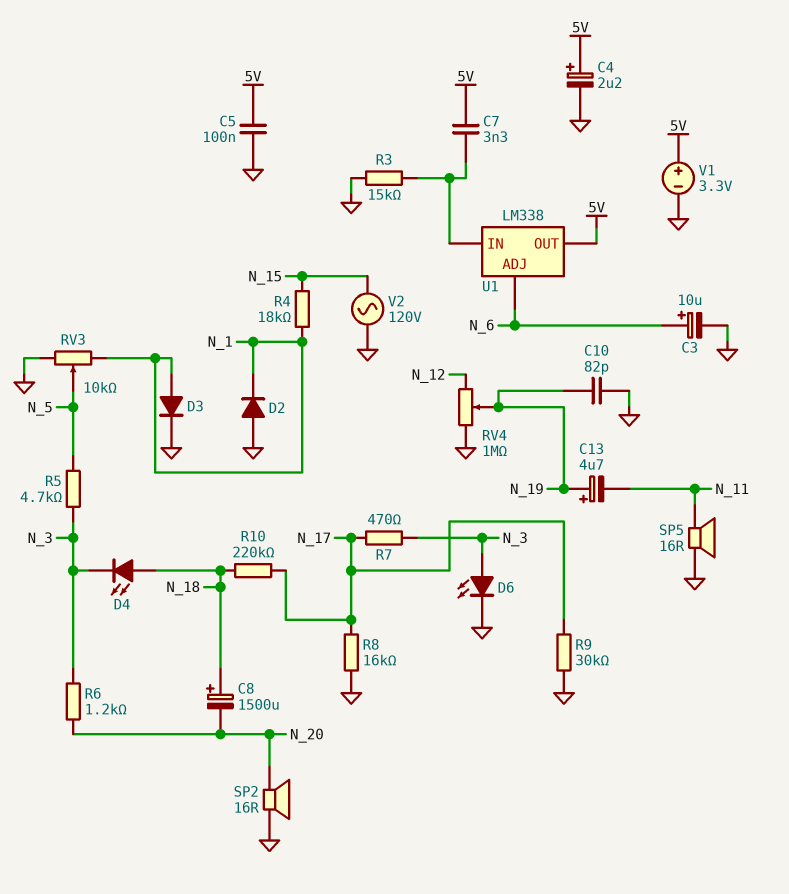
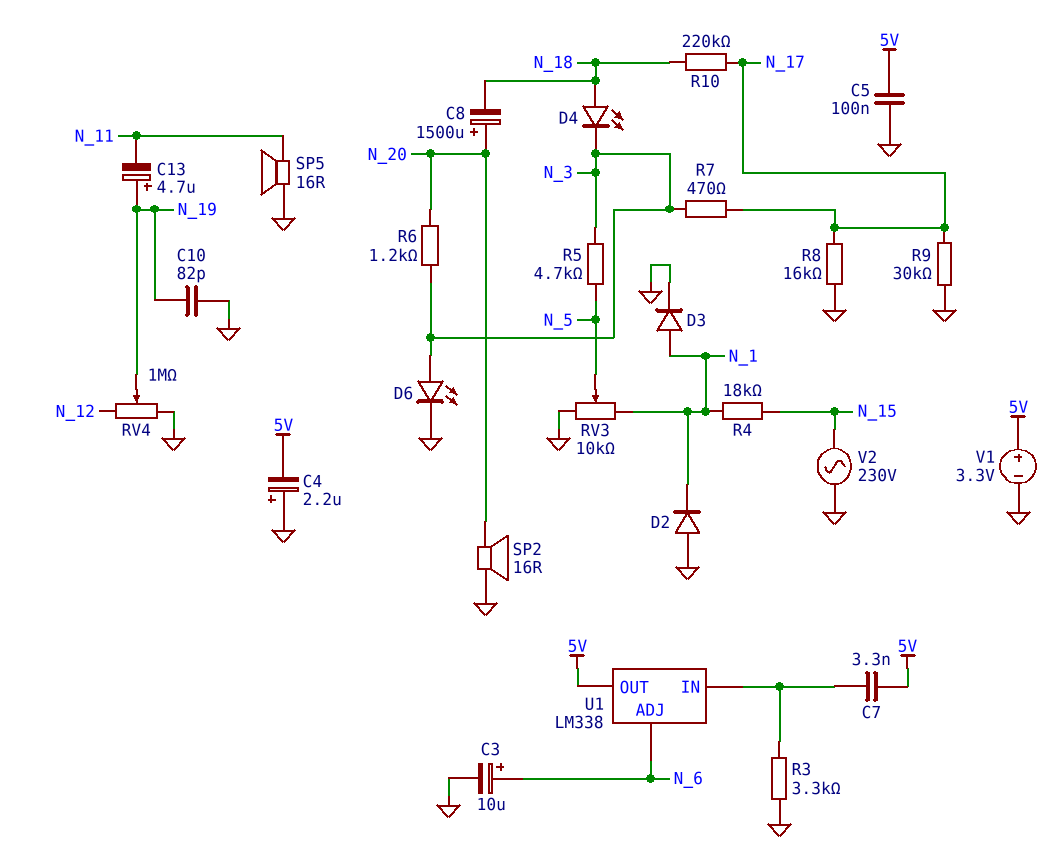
C4: 2.2uF (plus 5V, minus GND) -> 2.2uF (plus GND, minus 5V)
C8: 1500uF (plus N_18, minus N_20) -> 1500uF (plus N_20, minus N_18)
R3: 15k (GND, U1/IN) -> 3.3k (GND, U1/IN)
V2: AC 120V (GND, N_15) -> AC 230V (GND, N_15)

